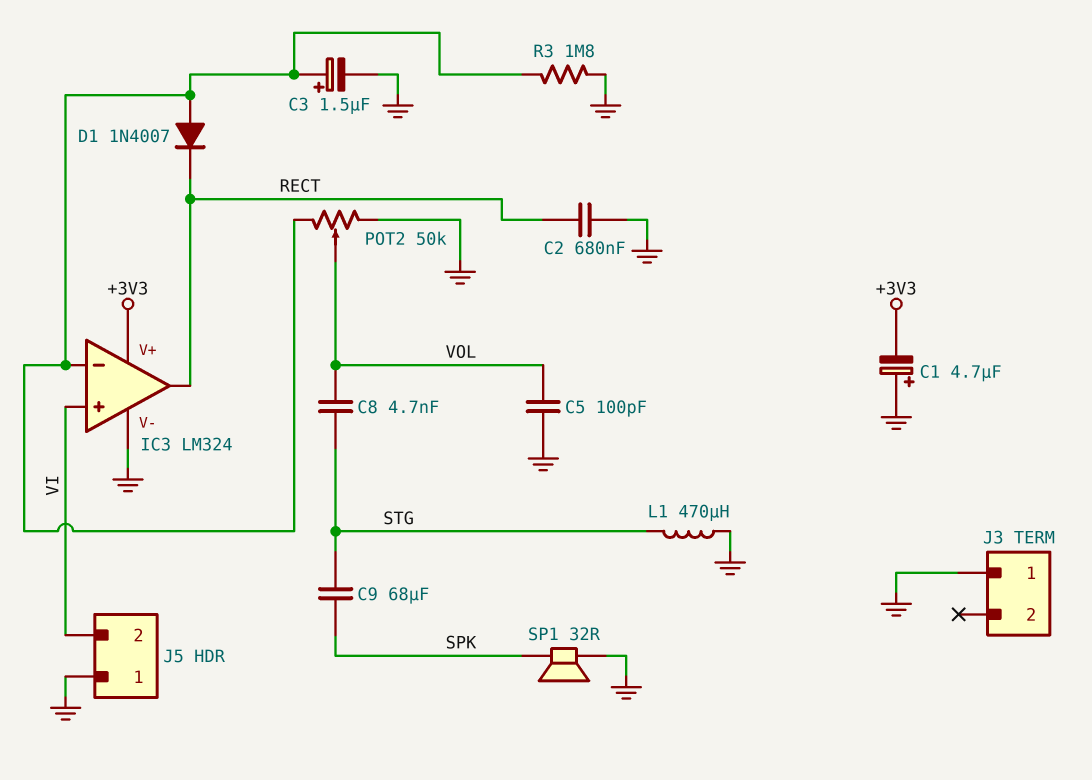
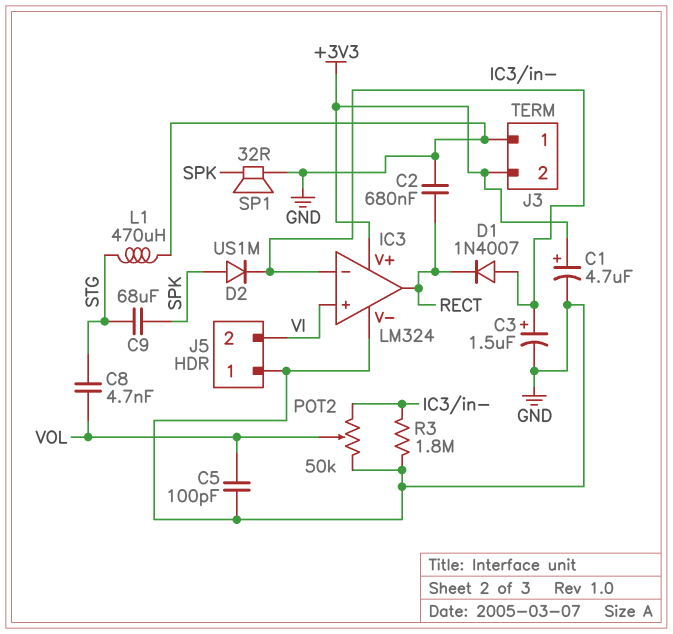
C1: 4.7uF (plus GND, minus +3V3) -> 4.7uF (plus +3V3, minus GND)
D2: none -> diode US1M (A SPK, K IC3/in-)
J3 pin 2: none -> +3V3

